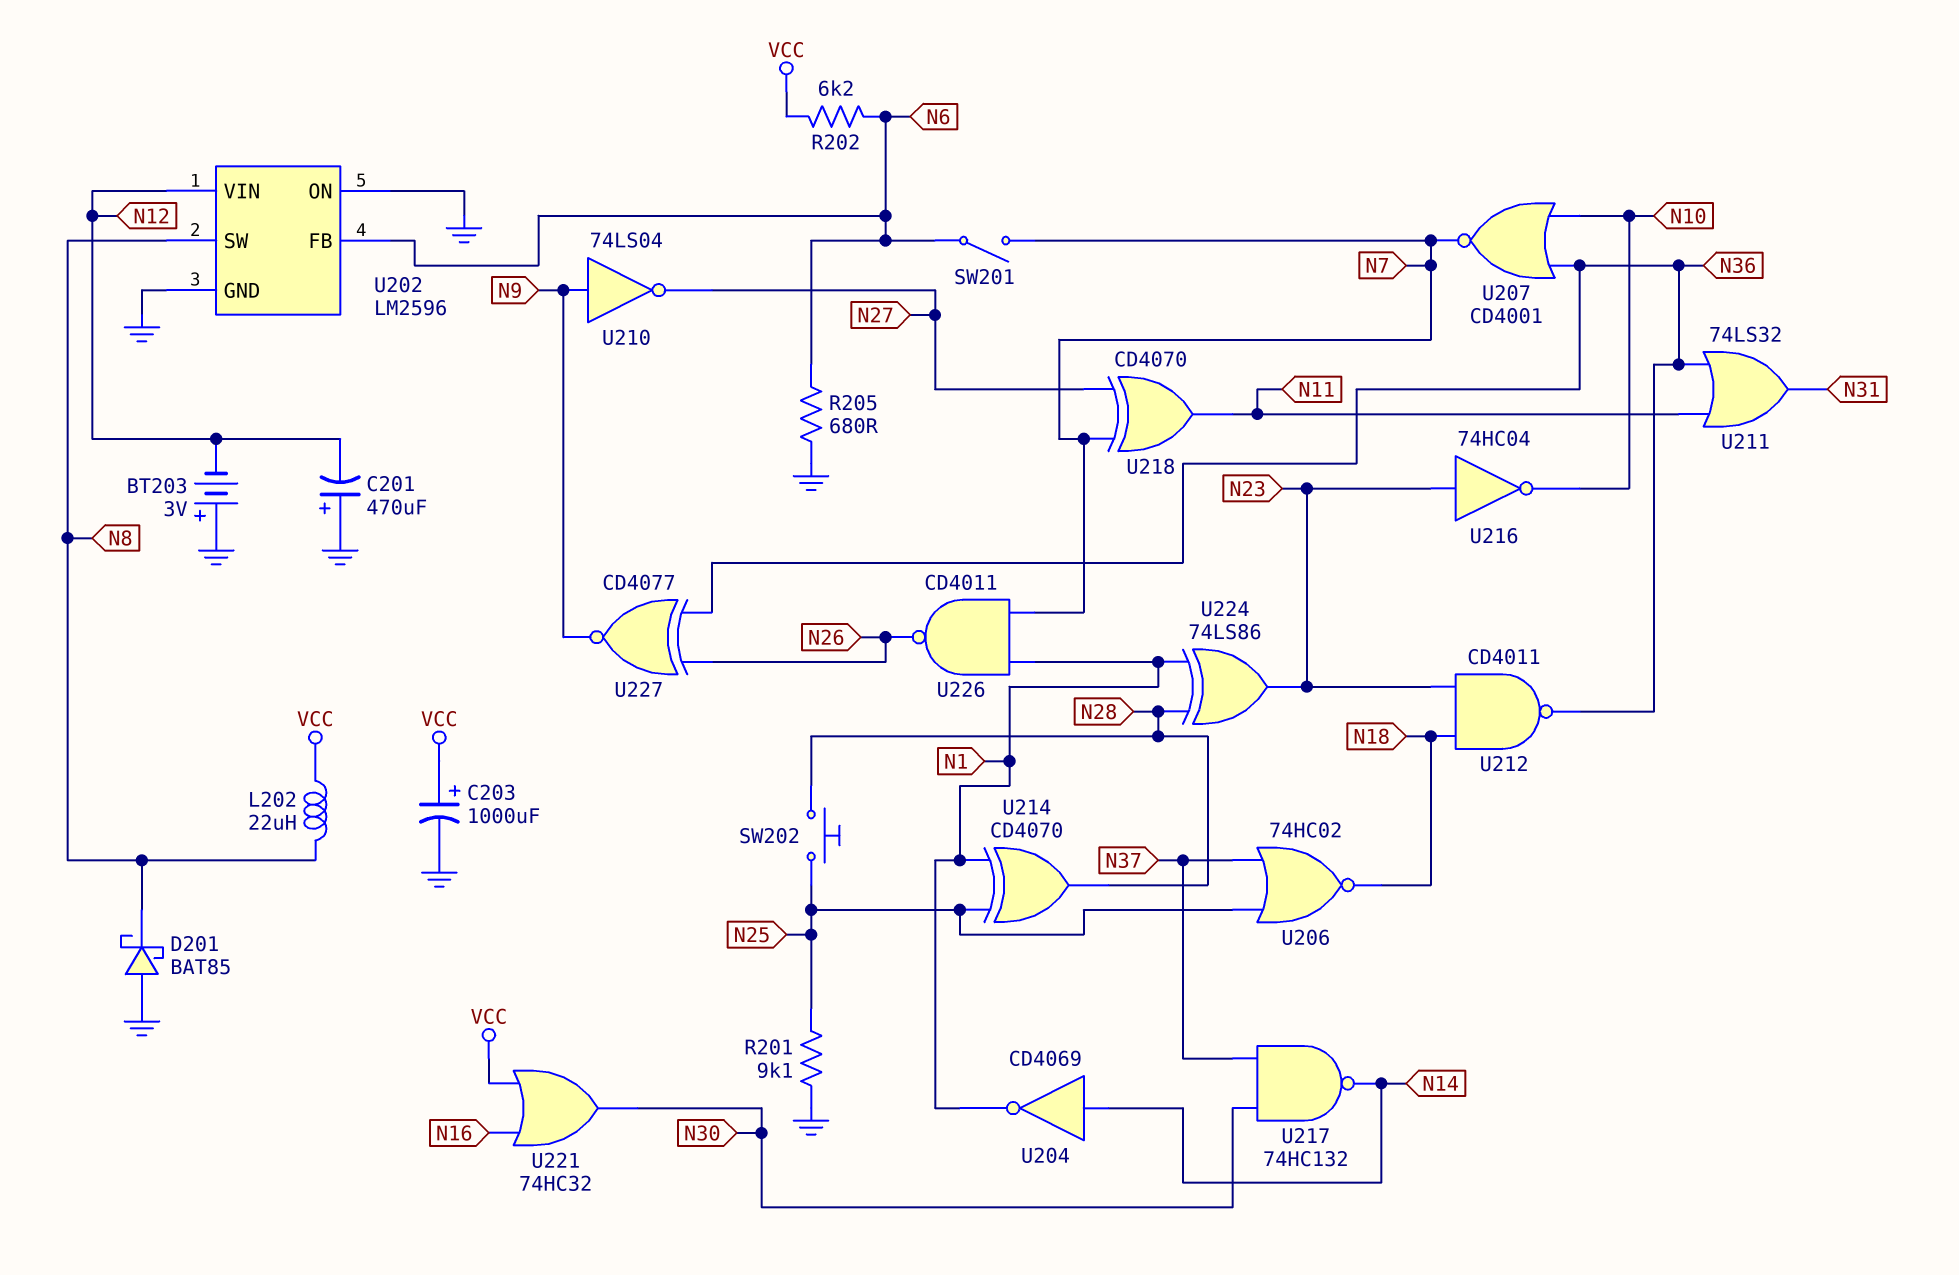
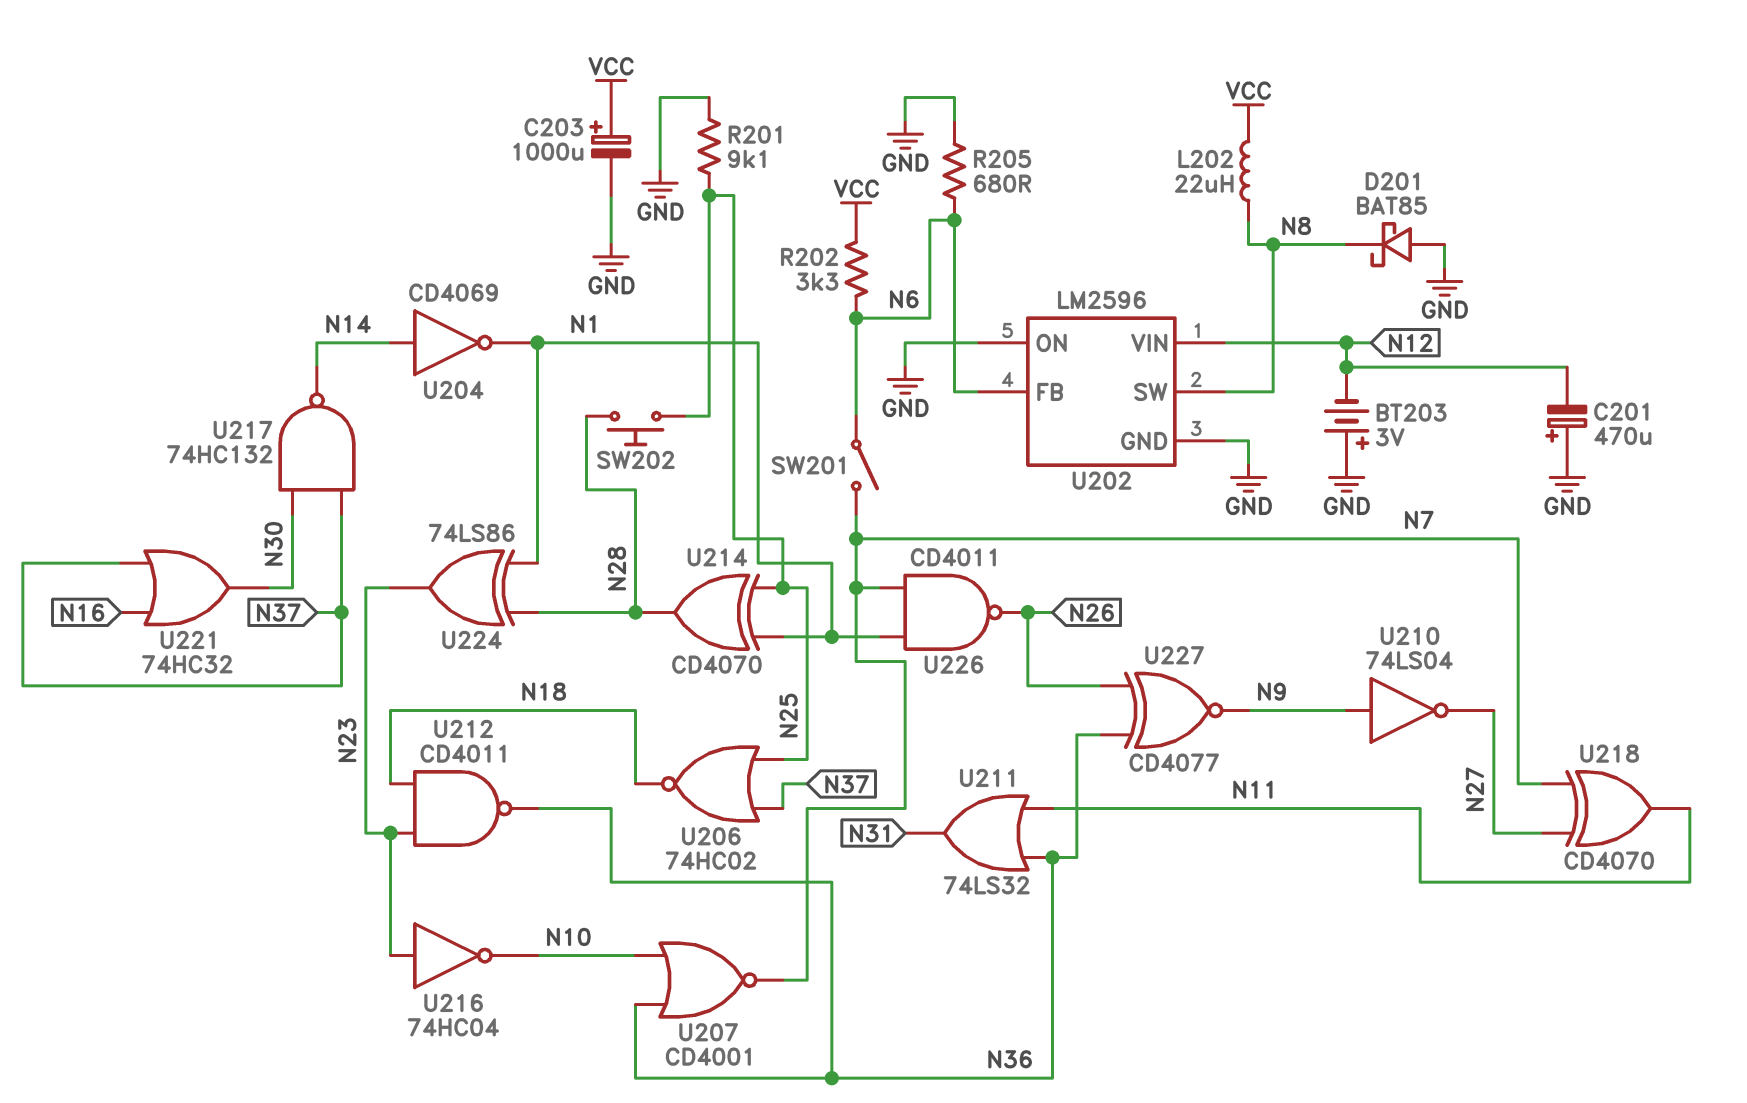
R202: 6.2k (N6, VCC) -> 3.3k (N6, VCC)
U221: OR 74HC32 (in N16, in VCC, out N30) -> OR 74HC32 (in N16, in N37, out N30)

